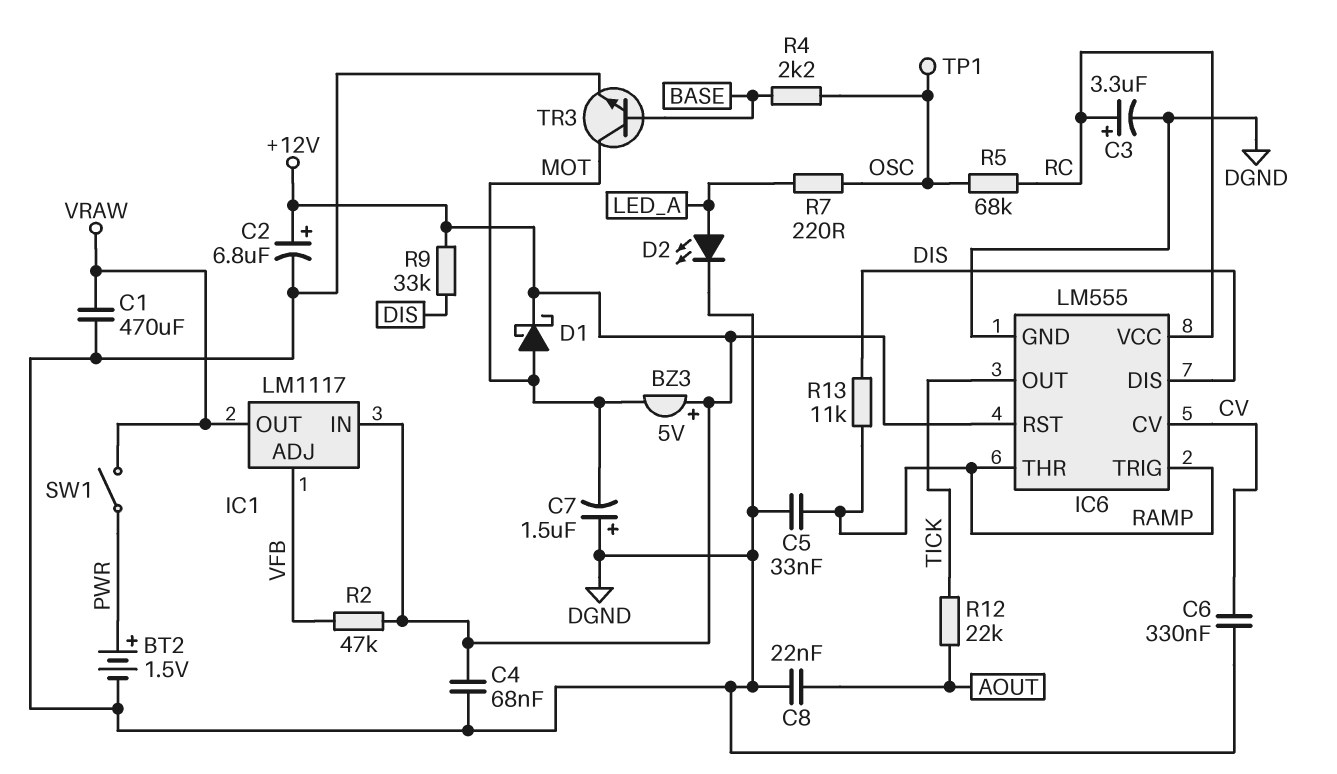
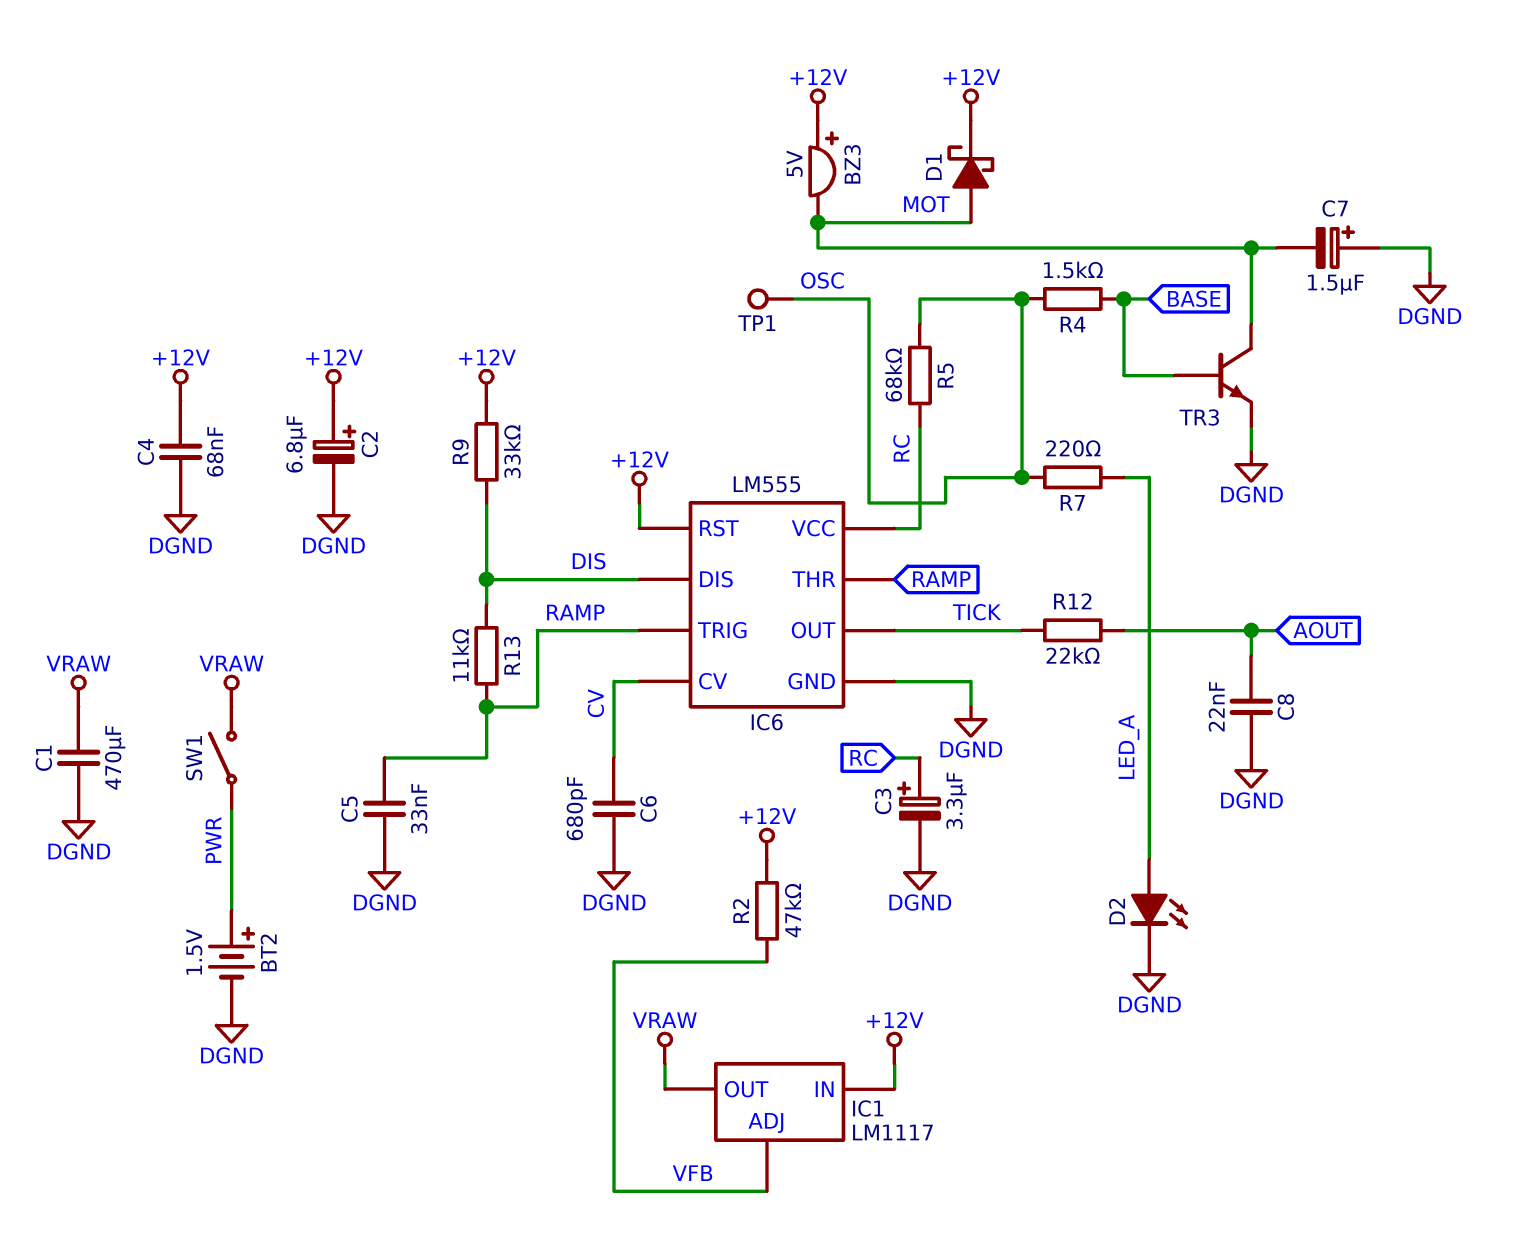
C6: 330nF (CV, DGND) -> 680pF (CV, DGND)
R4: 2.2k (BASE, OSC) -> 1.5k (BASE, OSC)

